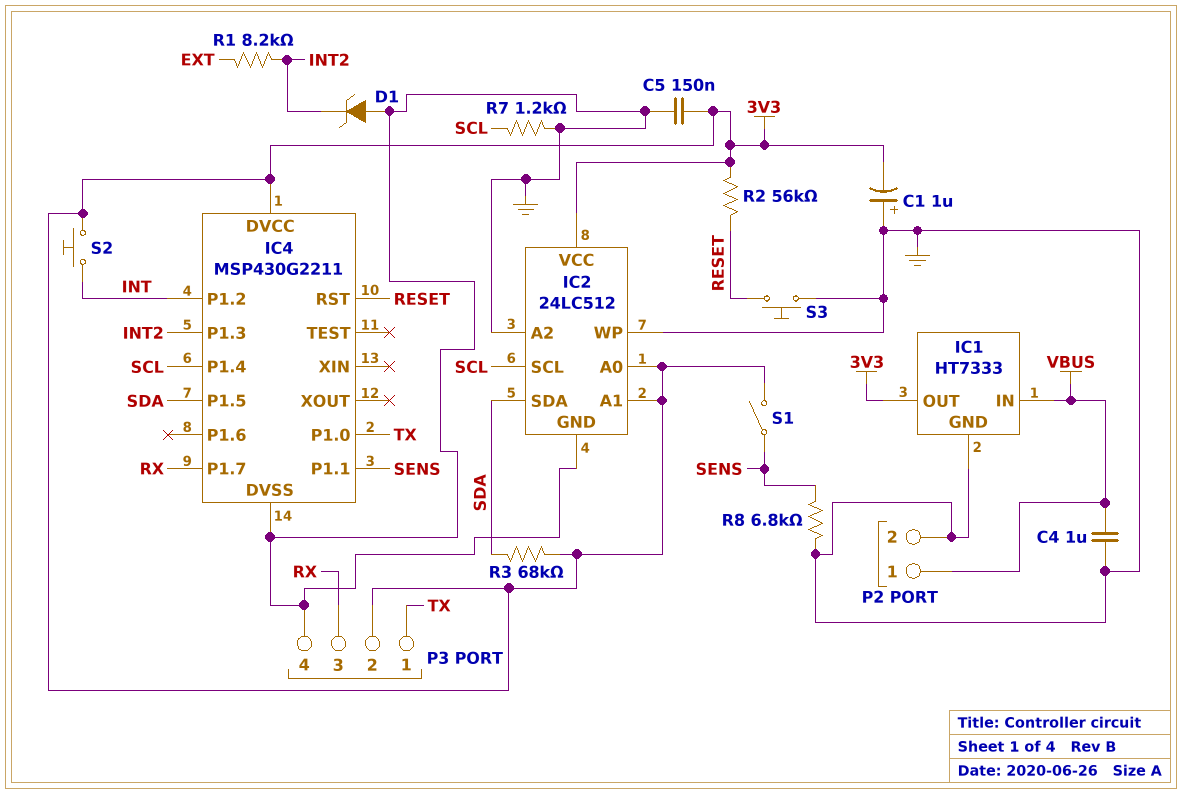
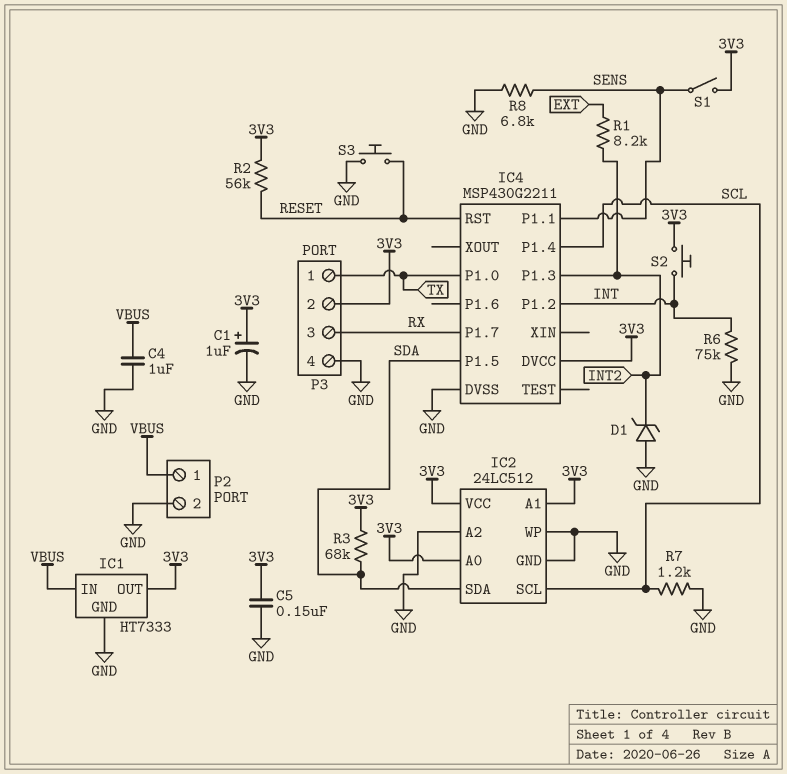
C1: 1uF (plus GND, minus 3V3) -> 1uF (plus 3V3, minus GND)
R6: none -> 75k (GND, INT)

